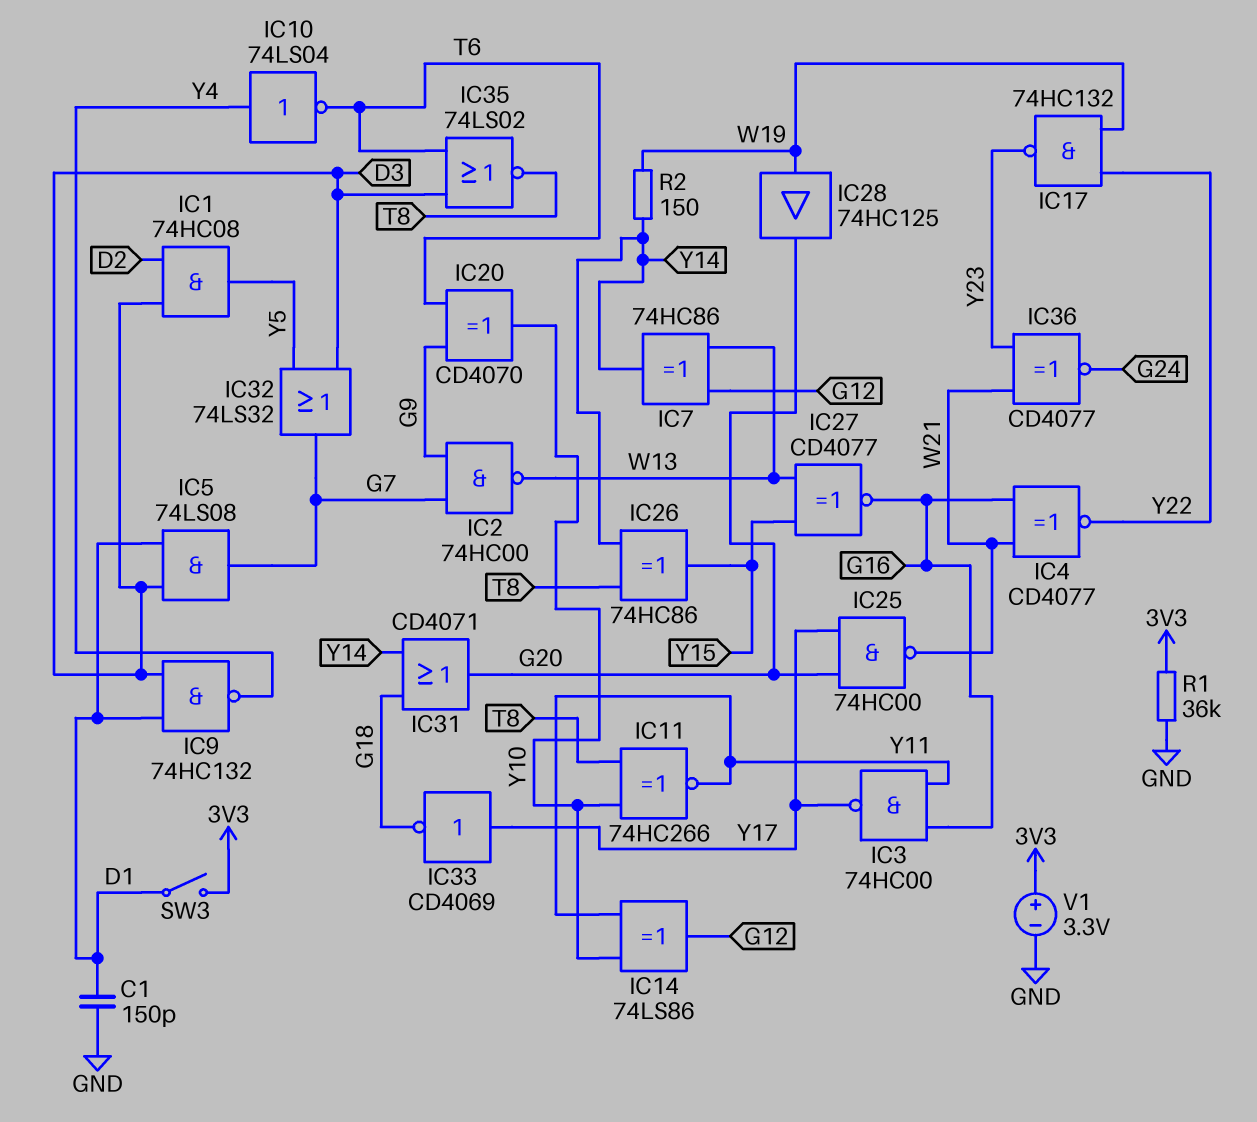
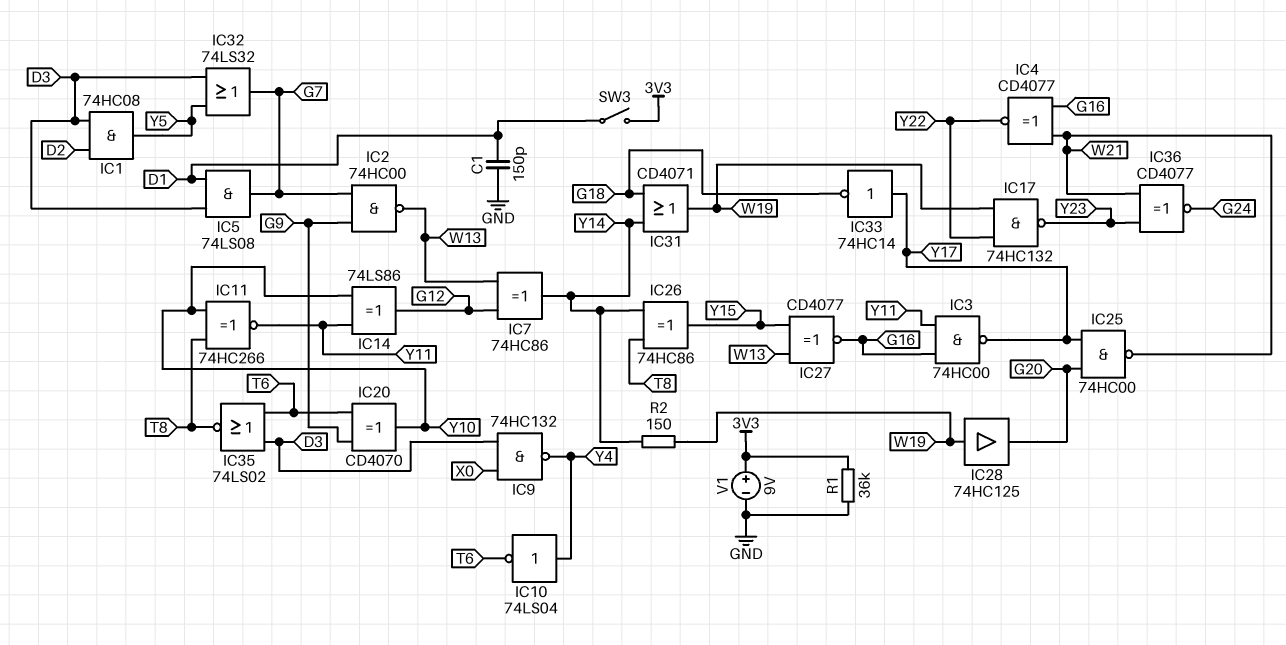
IC9: NAND 74HC132 (in D1, in D3, out Y4) -> NAND 74HC132 (in D3, in X0, out Y4)
IC31: OR CD4071 (in G18, in Y14, out G20) -> OR CD4071 (in G18, in Y14, out W19)
IC33: NOT CD4069 (in Y17, out G18) -> NOT 74HC14 (in Y17, out G18)
V1: 3.3V (plus 3V3, minus GND) -> 9V (plus 3V3, minus GND)

